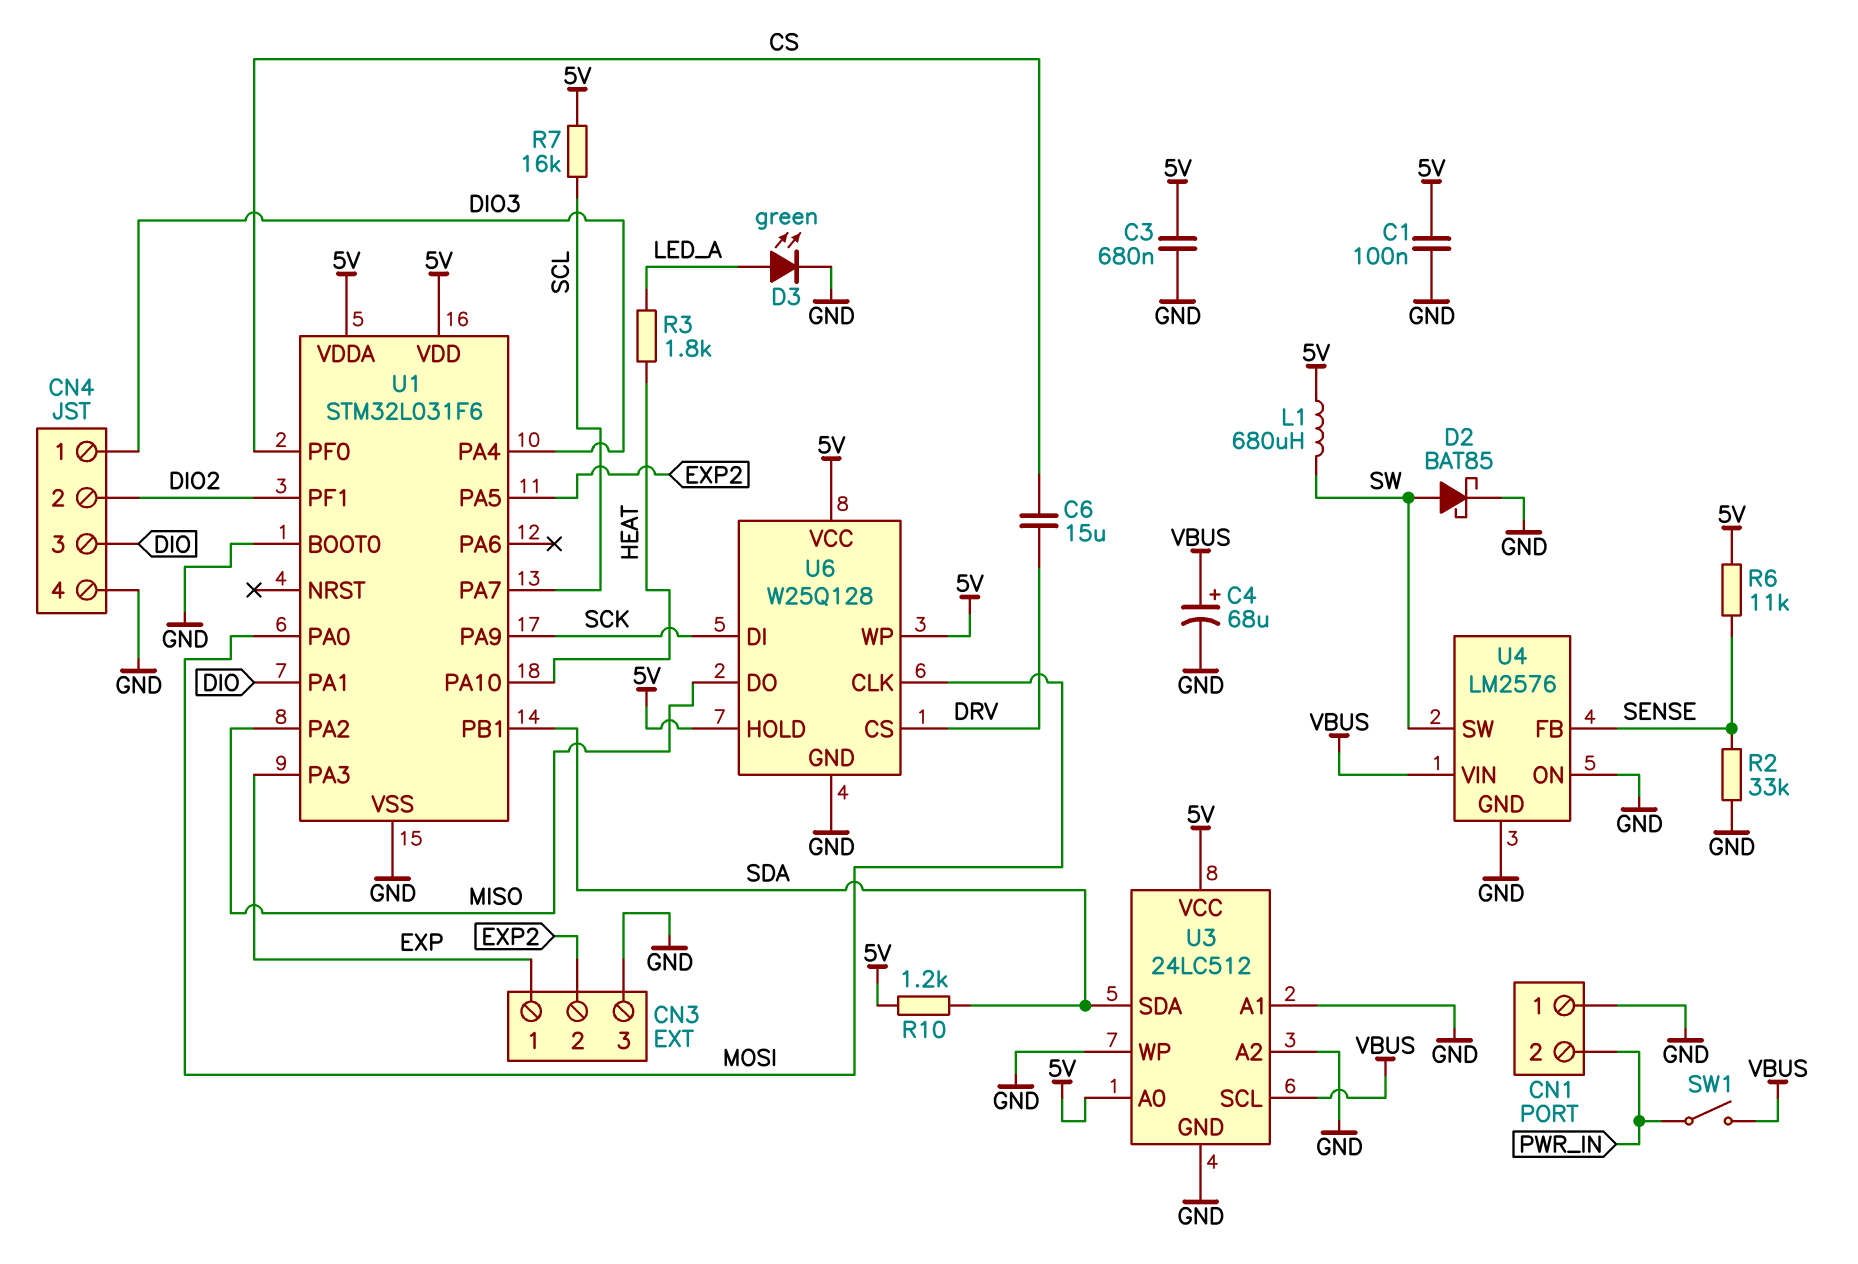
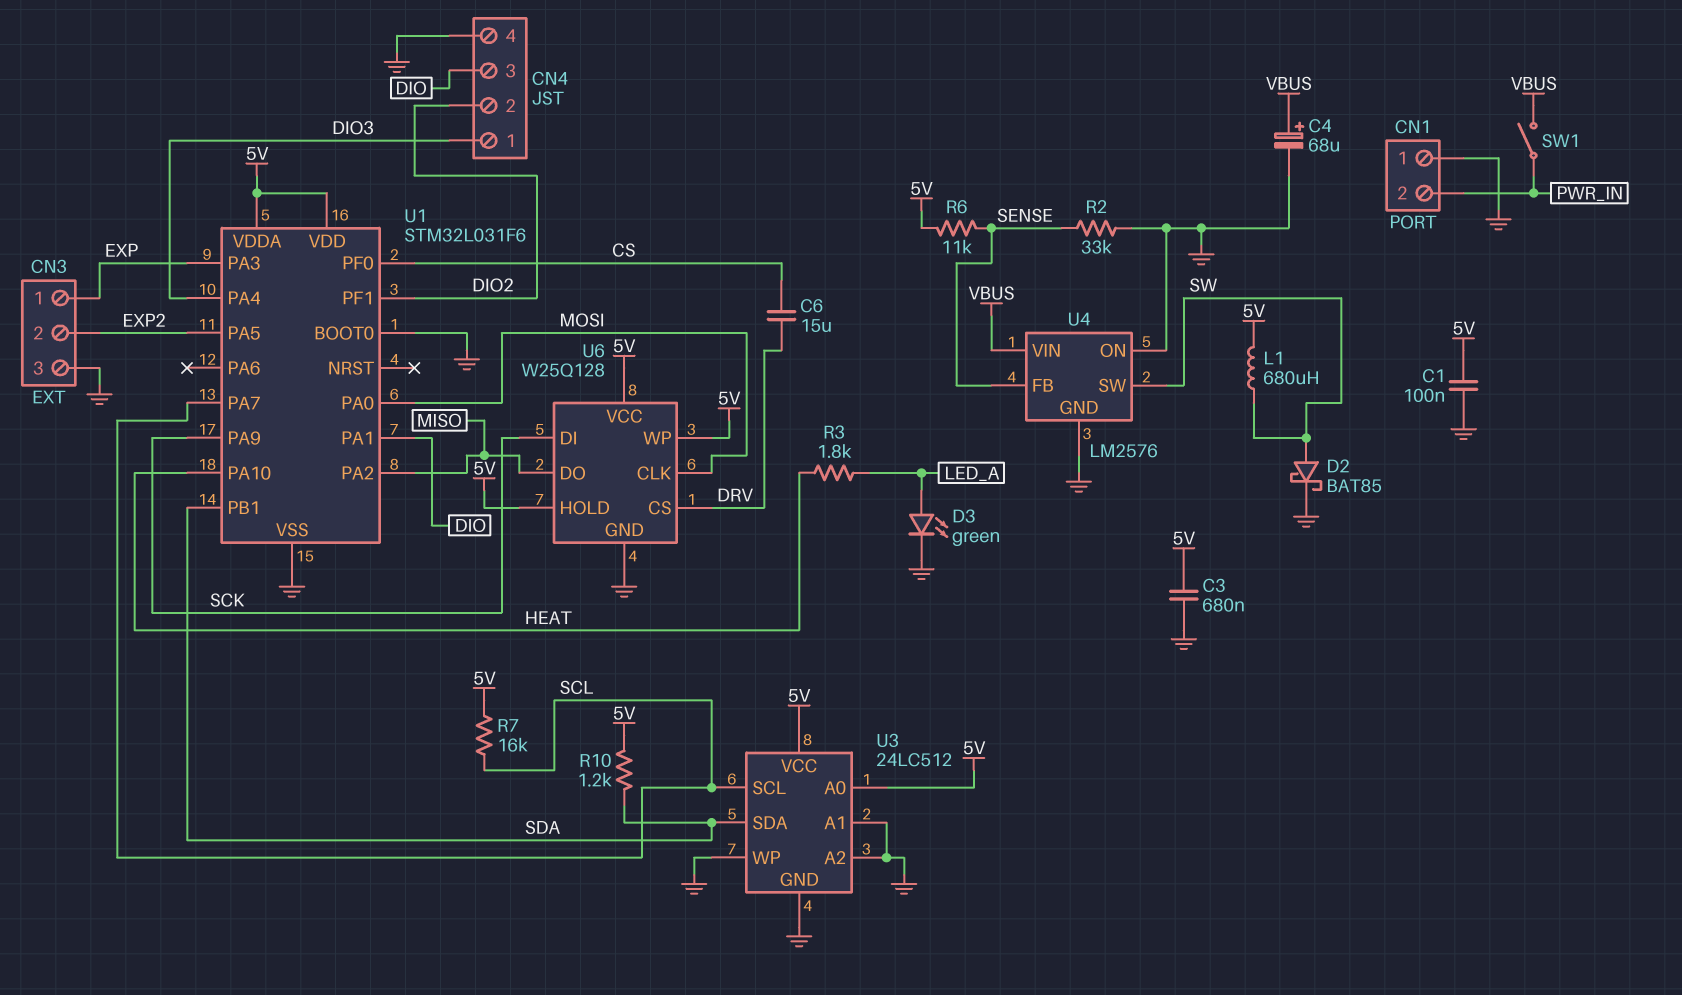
U3 pin SCL: VBUS -> SCL

